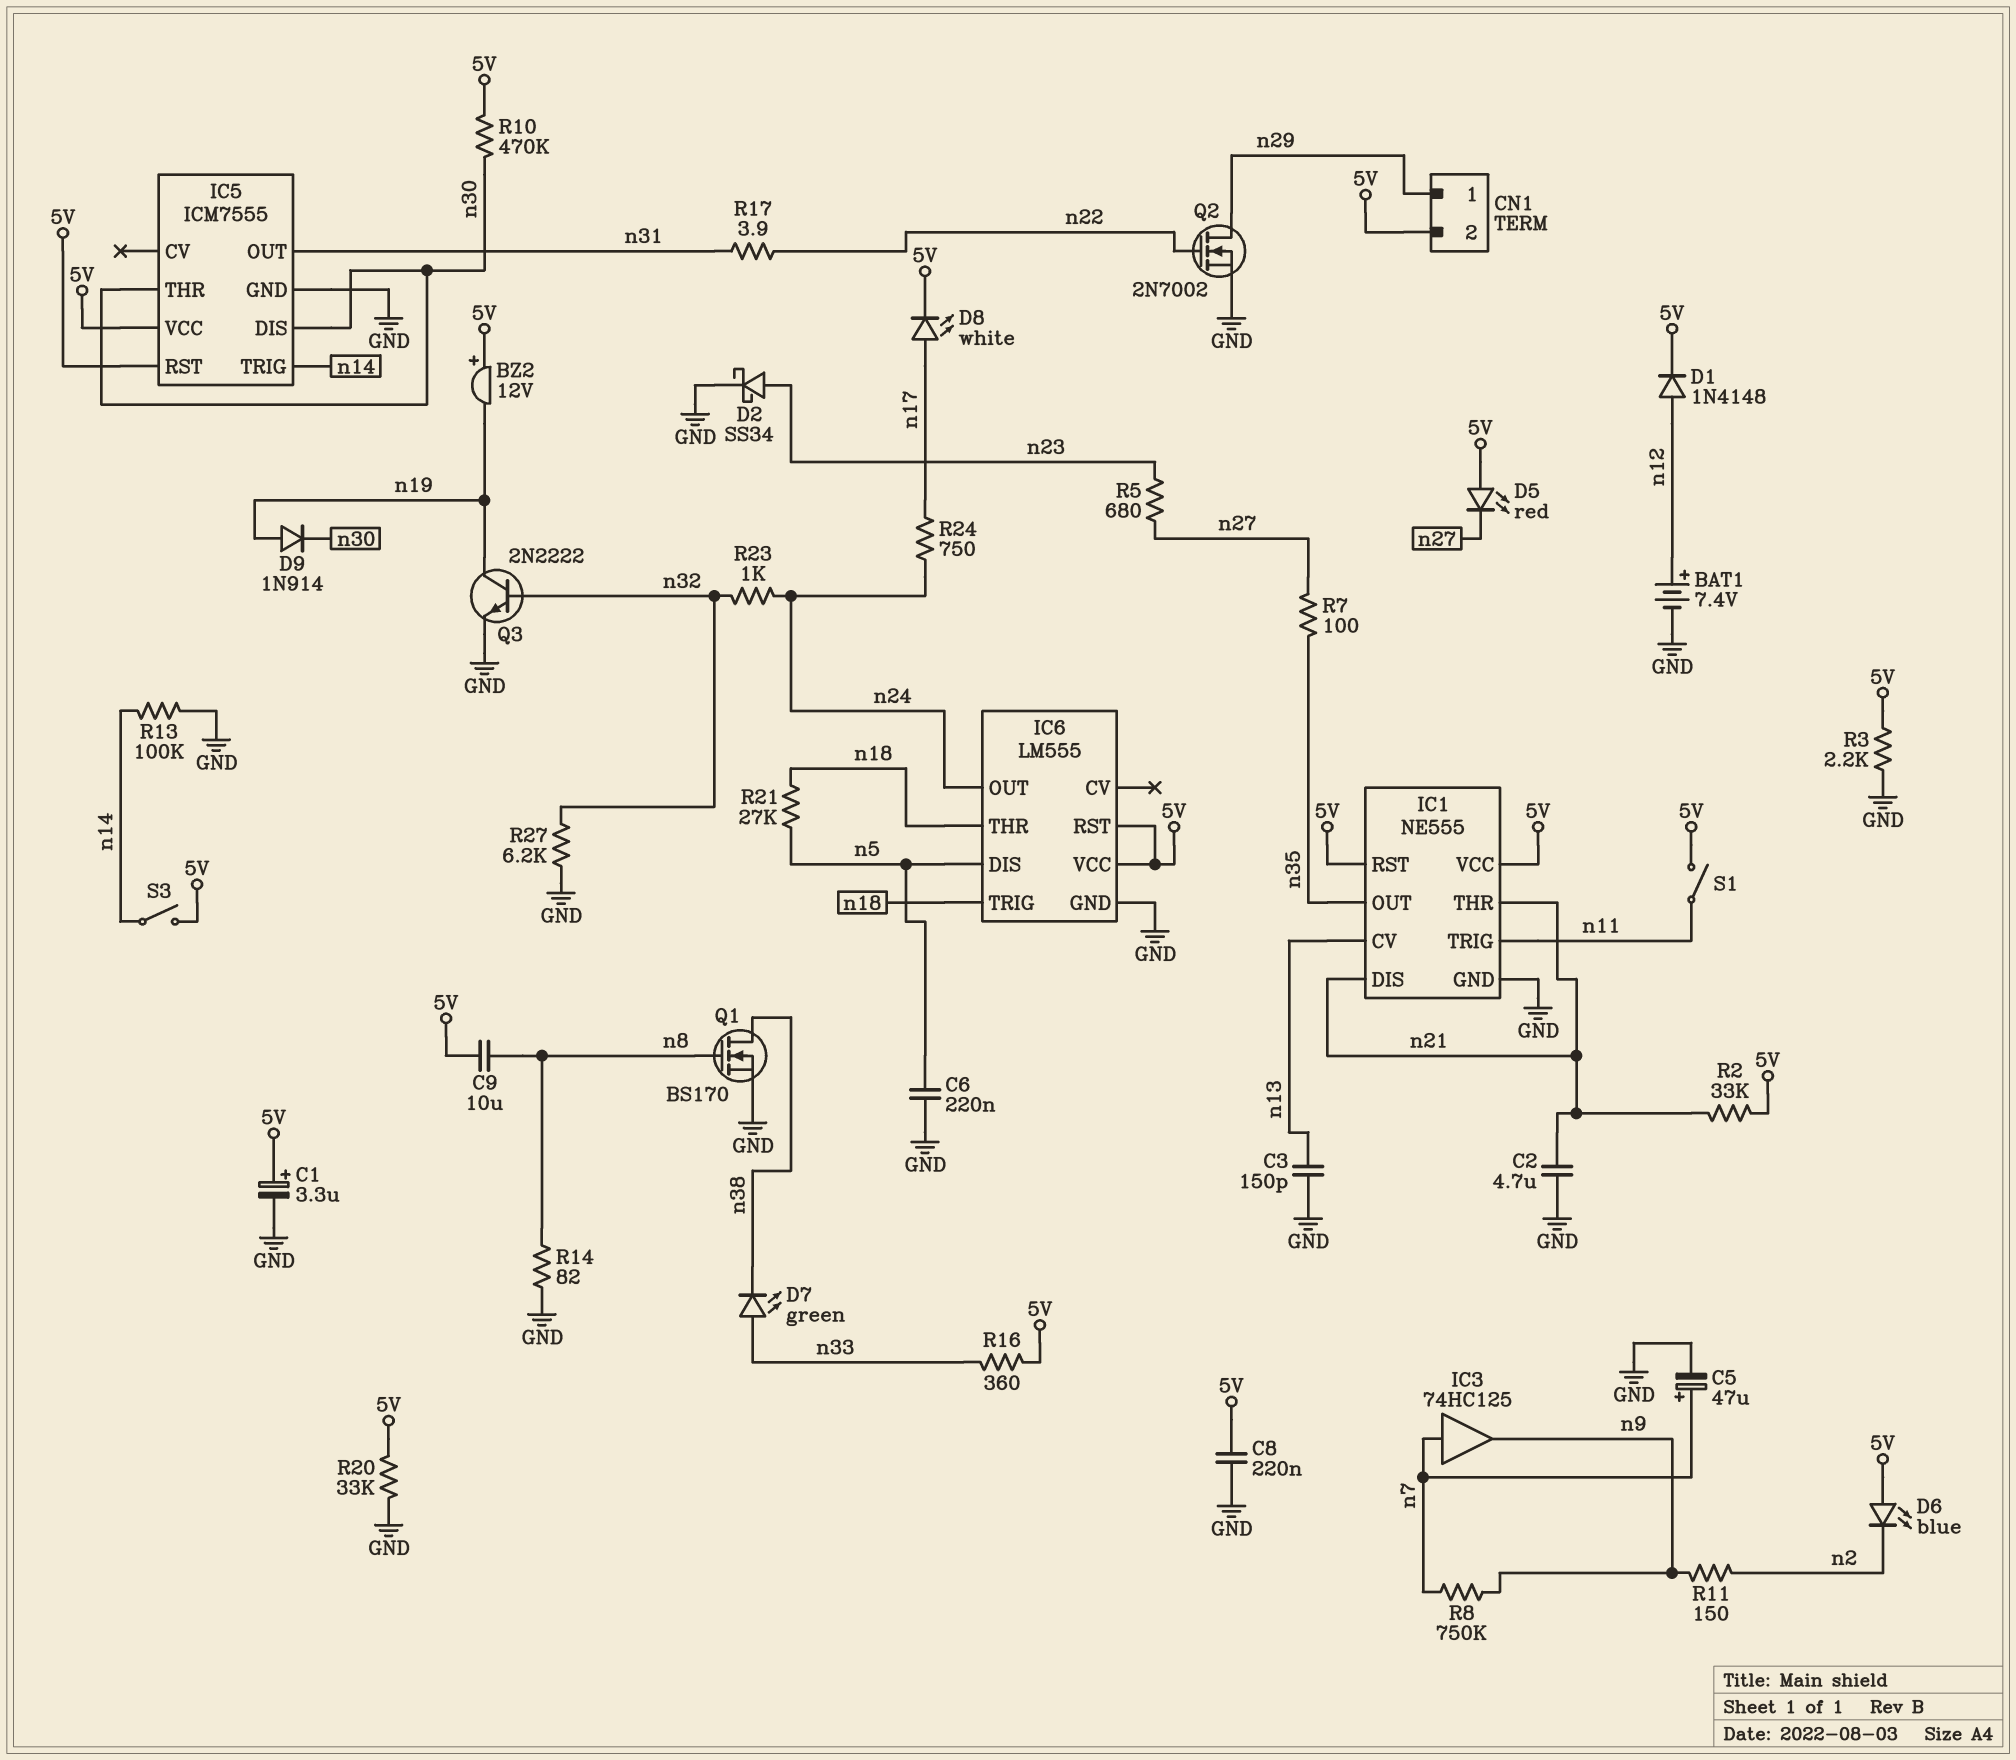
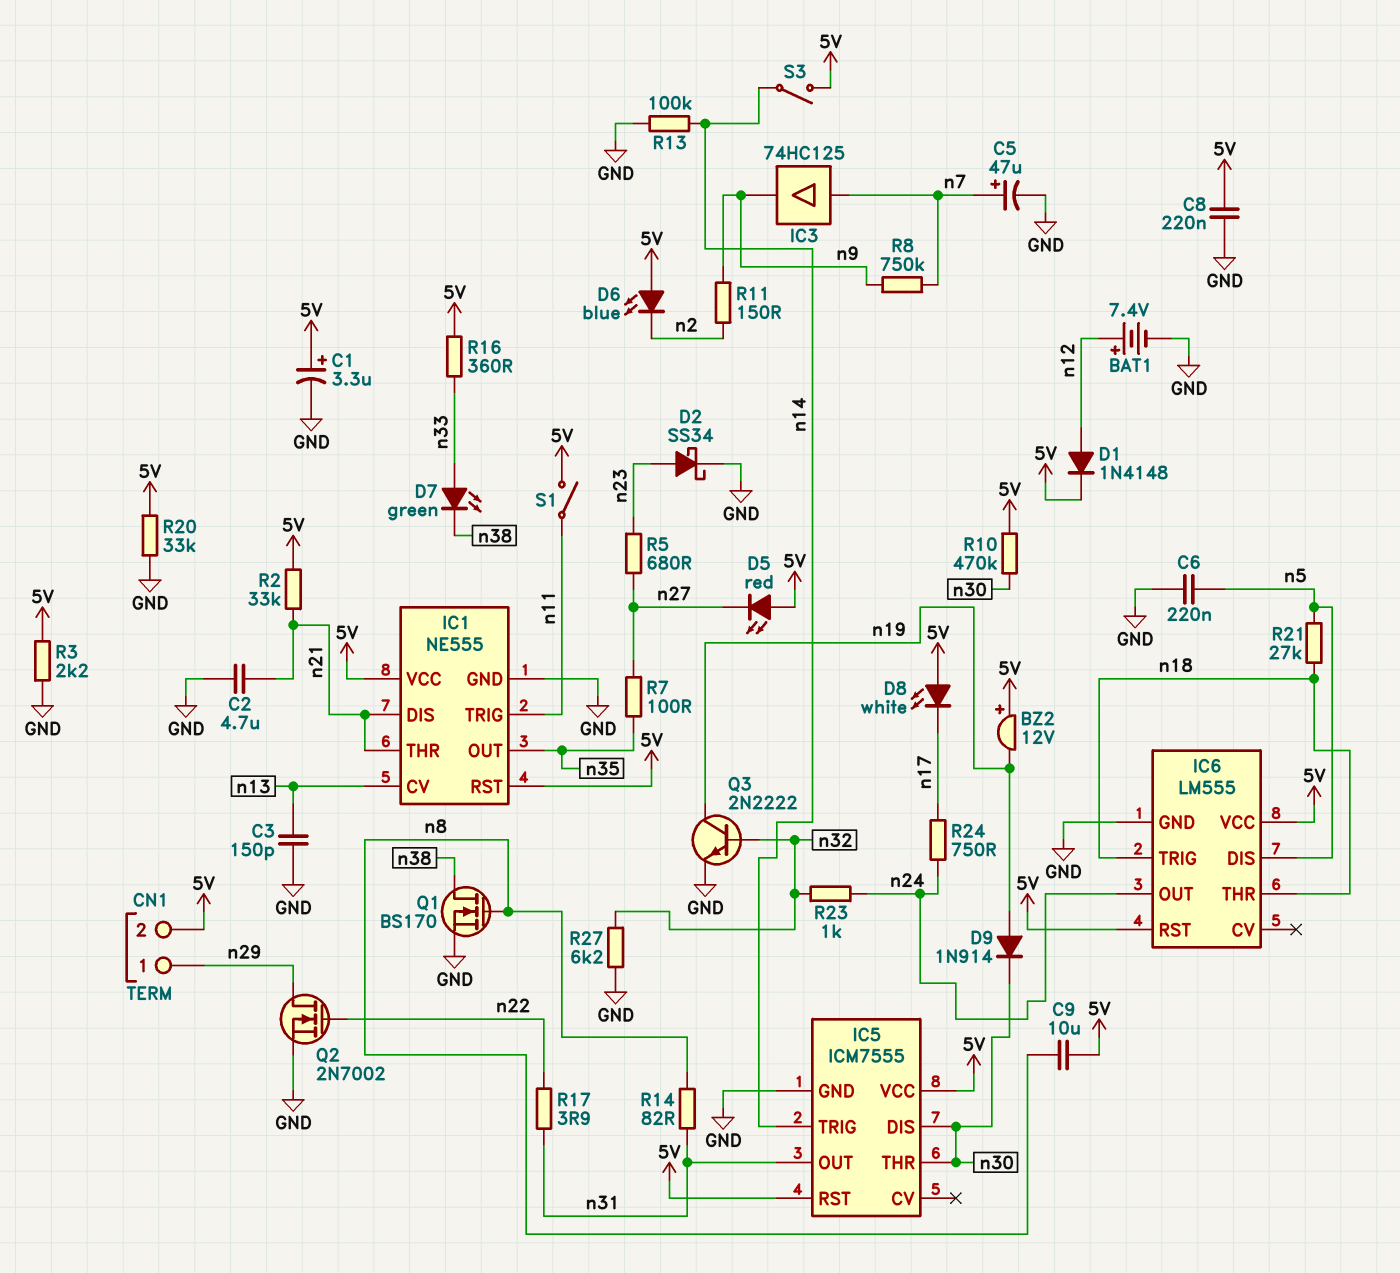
D8: LED white (A n17, K 5V) -> LED white (A 5V, K n17)
R14: 82 (GND, n8) -> 82 (n8, n31)

